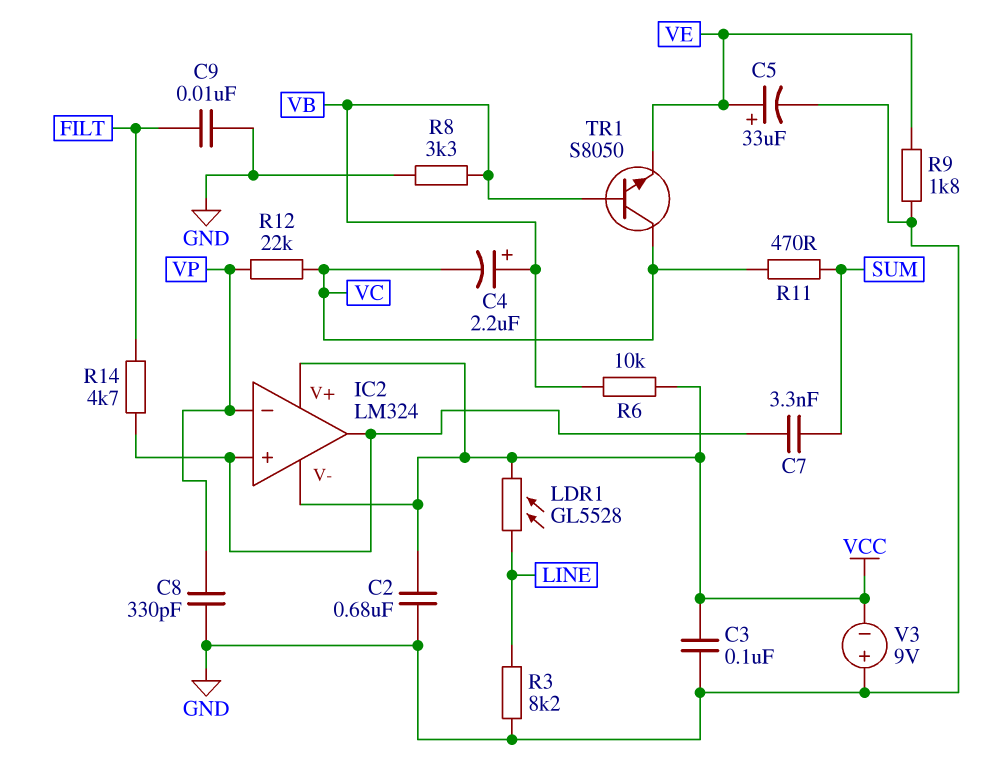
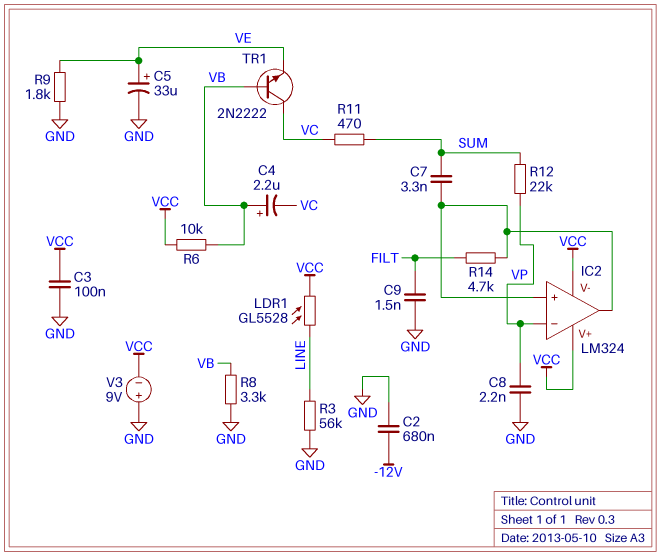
C2: 680nF (GND, VCC) -> 680nF (-12V, GND)
C8: 330pF (GND, VP) -> 2.2nF (GND, VP)
C9: 10nF (FILT, GND) -> 1.5nF (FILT, GND)
R3: 8.2k (GND, LINE) -> 56k (GND, LINE)
R12: 22k (VC, VP) -> 22k (SUM, VP)
TR1: NPN S8050 (B VB, C VC, E VE) -> NPN 2N2222 (B VB, C VC, E VE)

